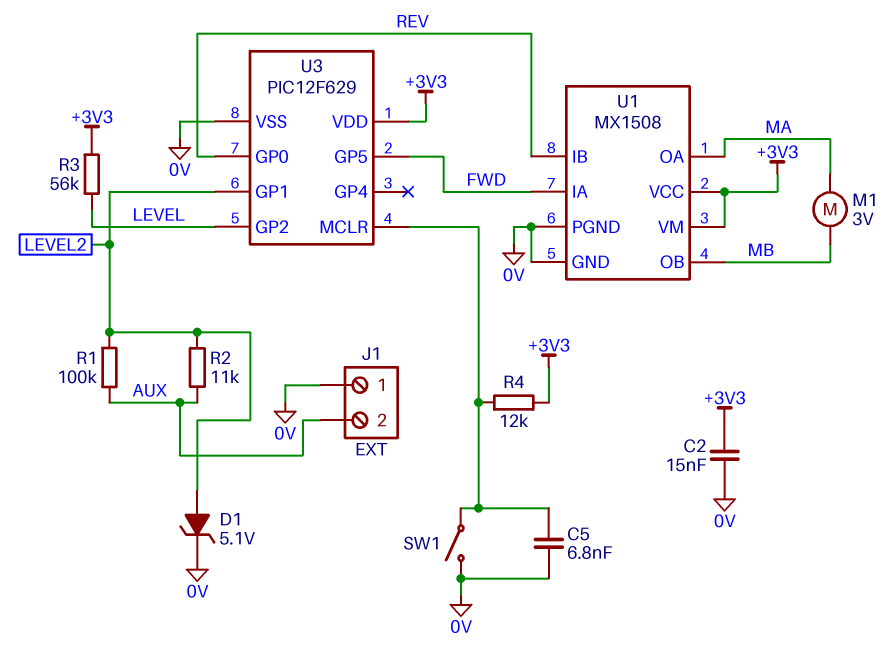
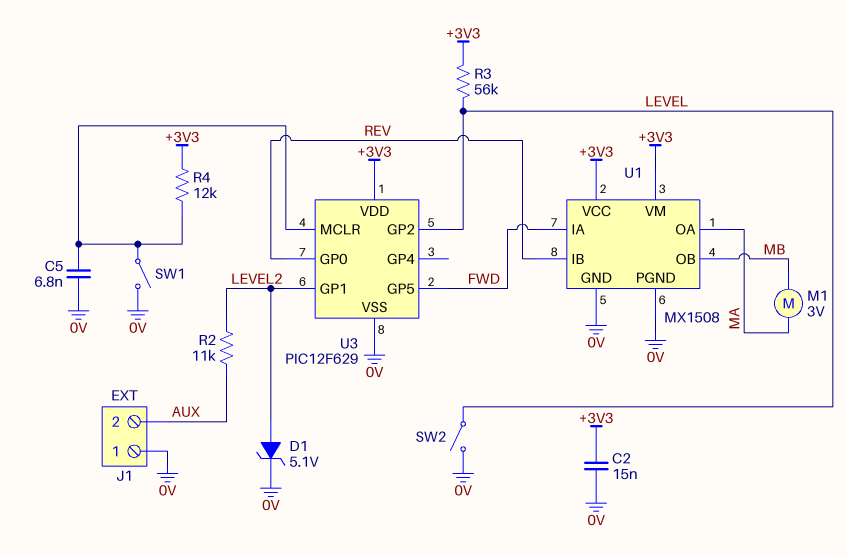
R1: 100k (AUX, LEVEL2) -> none
SW2: none -> switch (0V, LEVEL)

